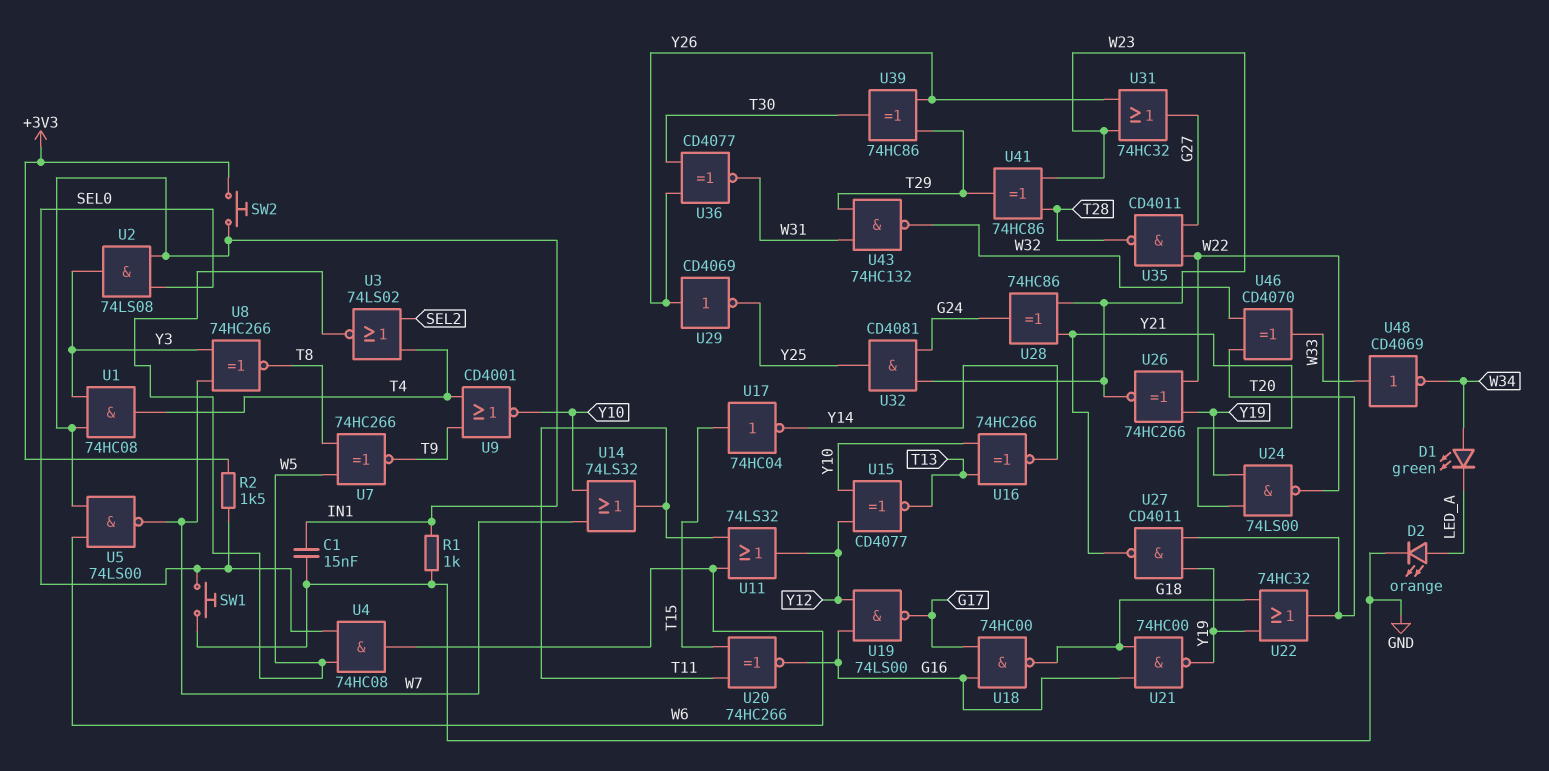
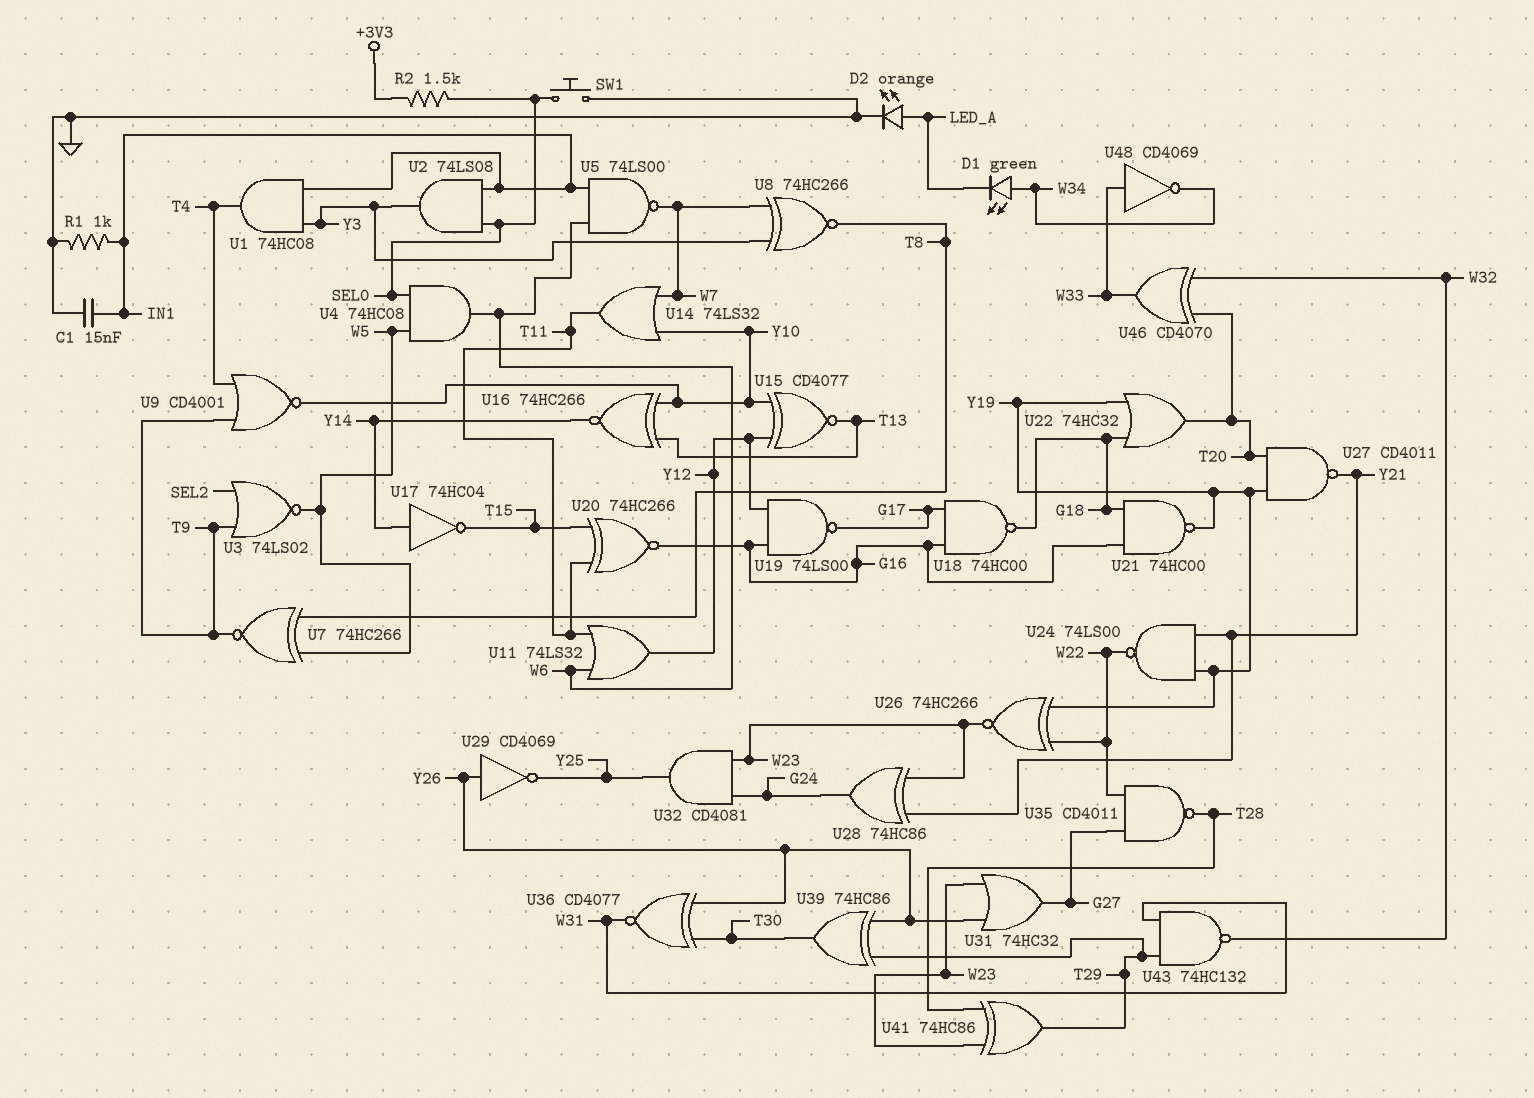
SW2: button (+3V3, IN1) -> none
U3: NOR 74LS02 (in SEL2, in T4, out W5) -> NOR 74LS02 (in SEL2, in T9, out W5)
U17: NOT 74HC04 (in T15, out Y14) -> NOT 74HC04 (in Y14, out T15)

